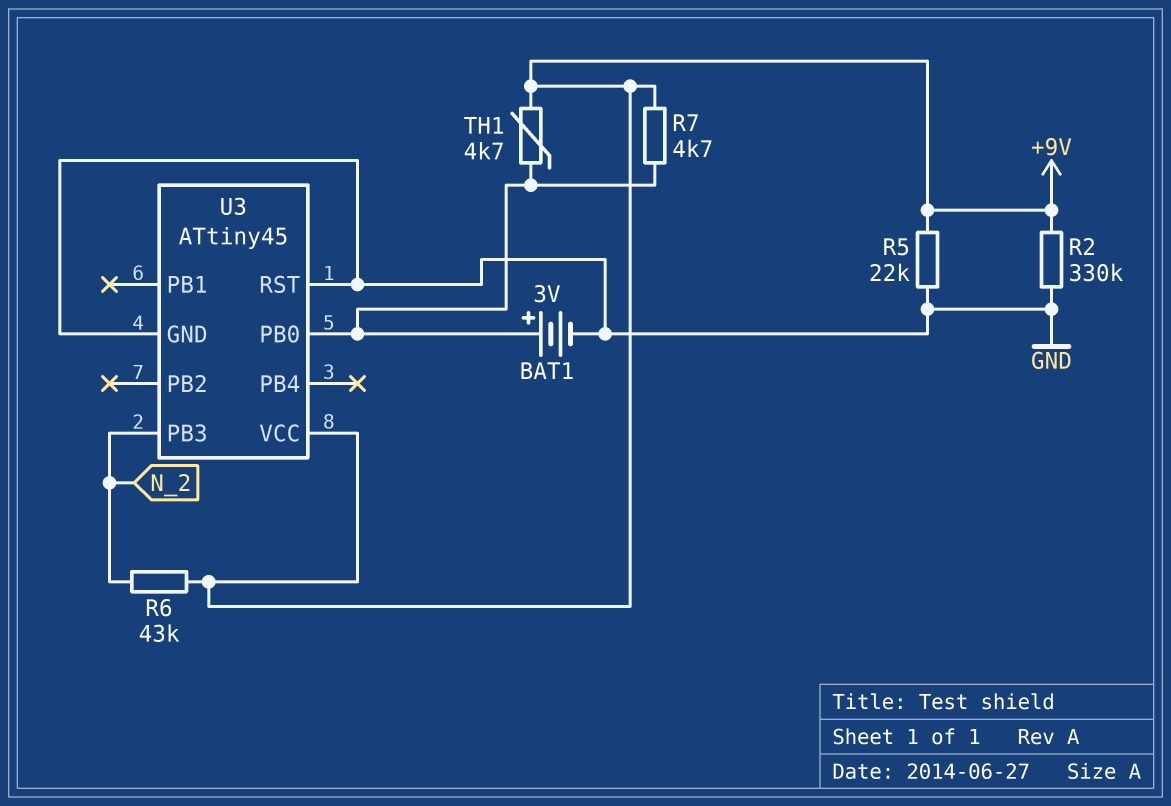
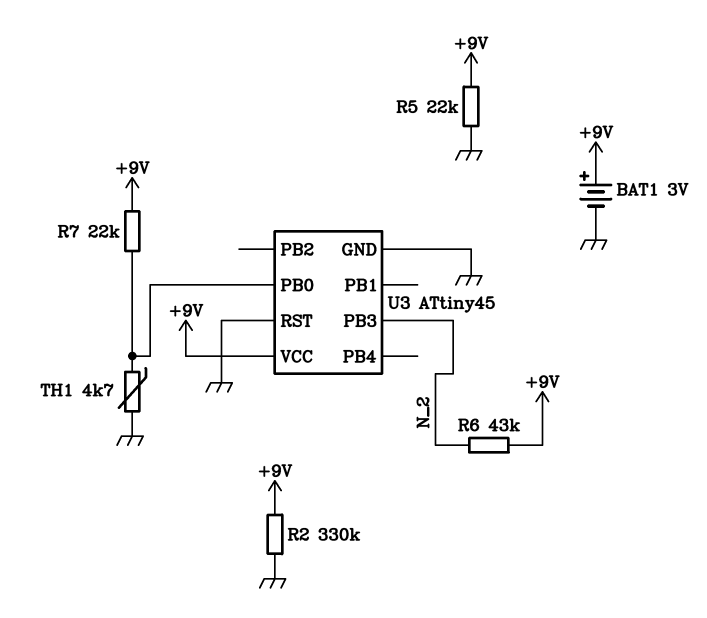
BAT1: 3V (plus U3/PB0, minus GND) -> 3V (plus +9V, minus GND)
R7: 4.7k (+9V, U3/PB0) -> 22k (+9V, U3/PB0)
TH1: 4.7k (+9V, U3/PB0) -> 4.7k (GND, U3/PB0)

